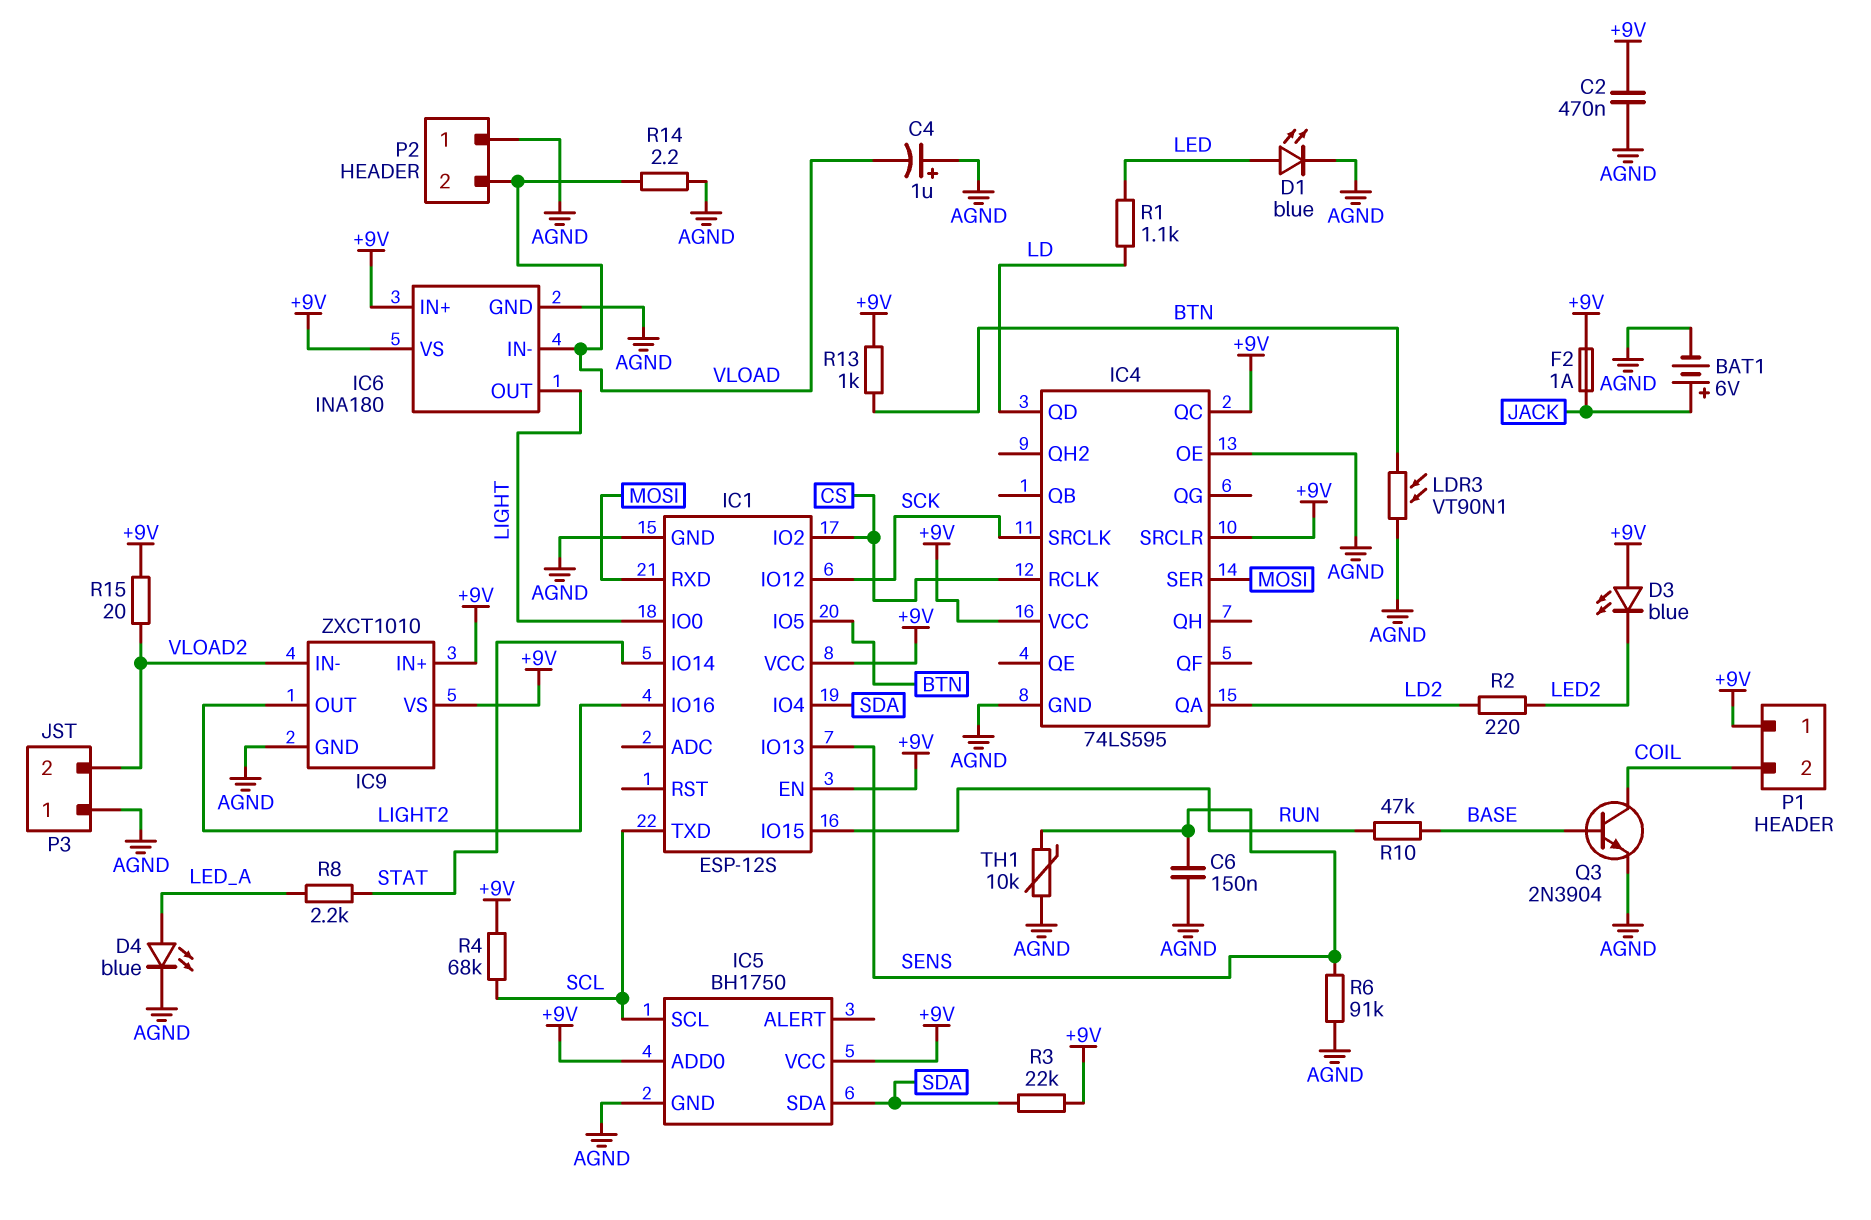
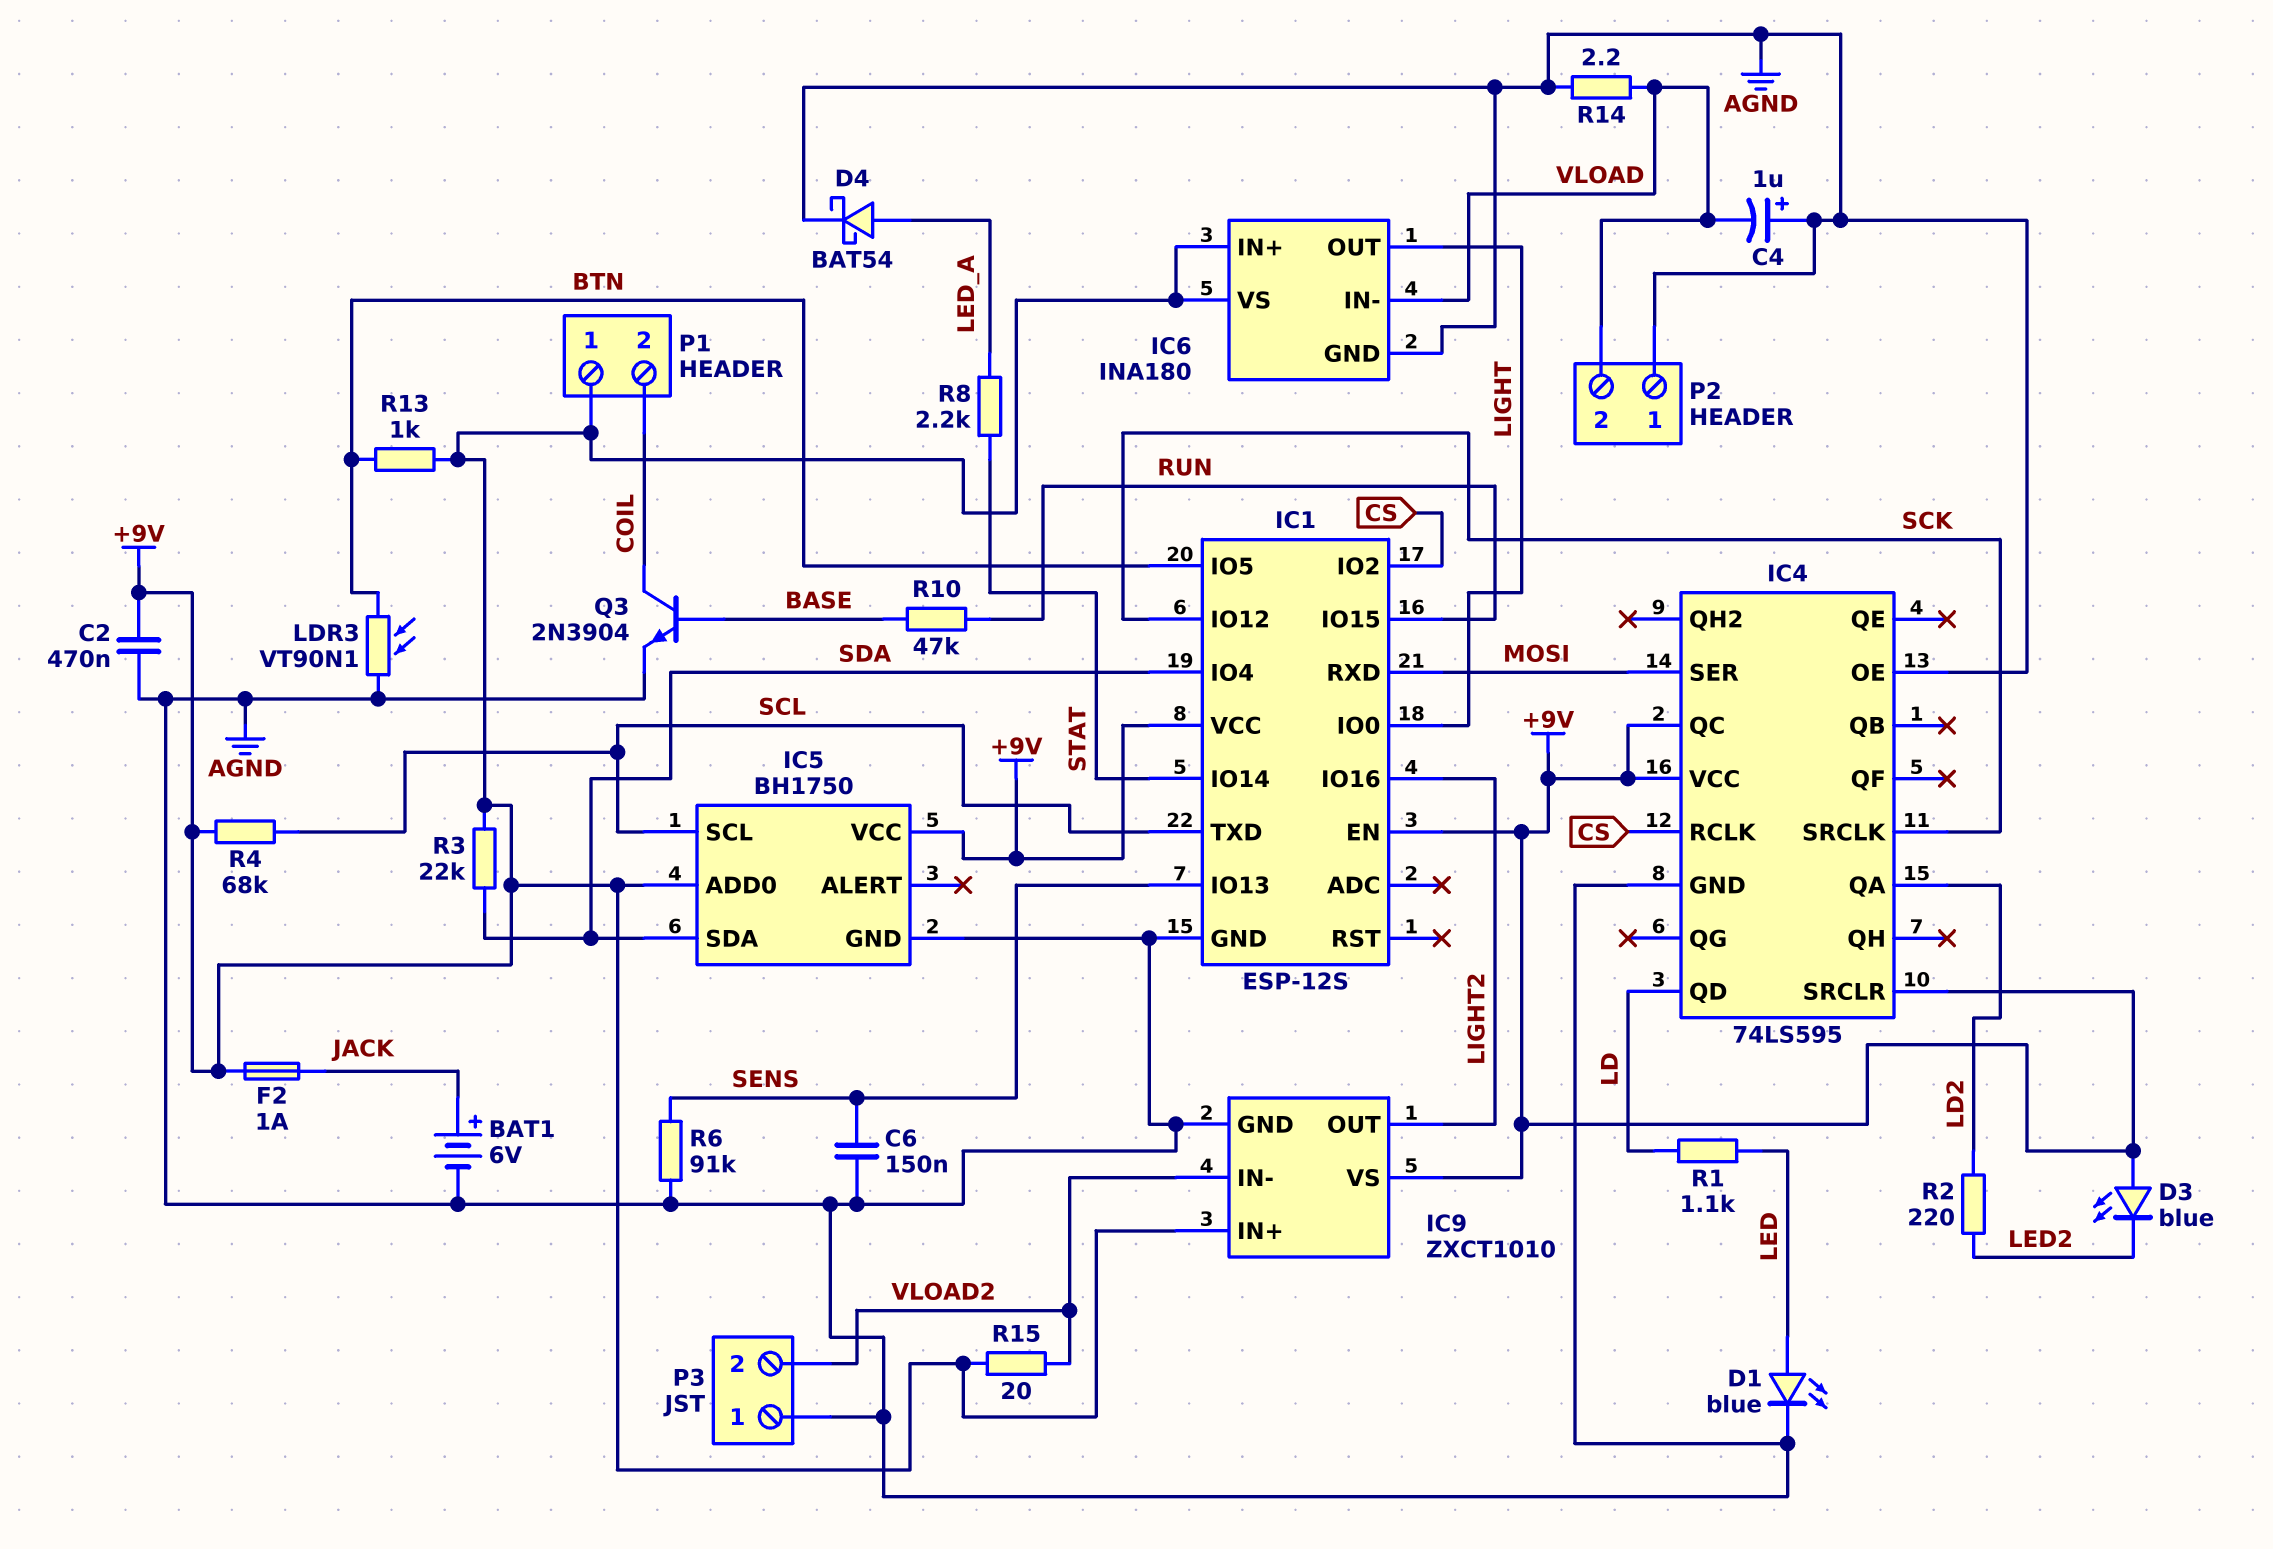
D4: LED blue (A LED_A, K AGND) -> schottky BAT54 (A LED_A, K AGND)
TH1: 10k (AGND, SENS) -> none

